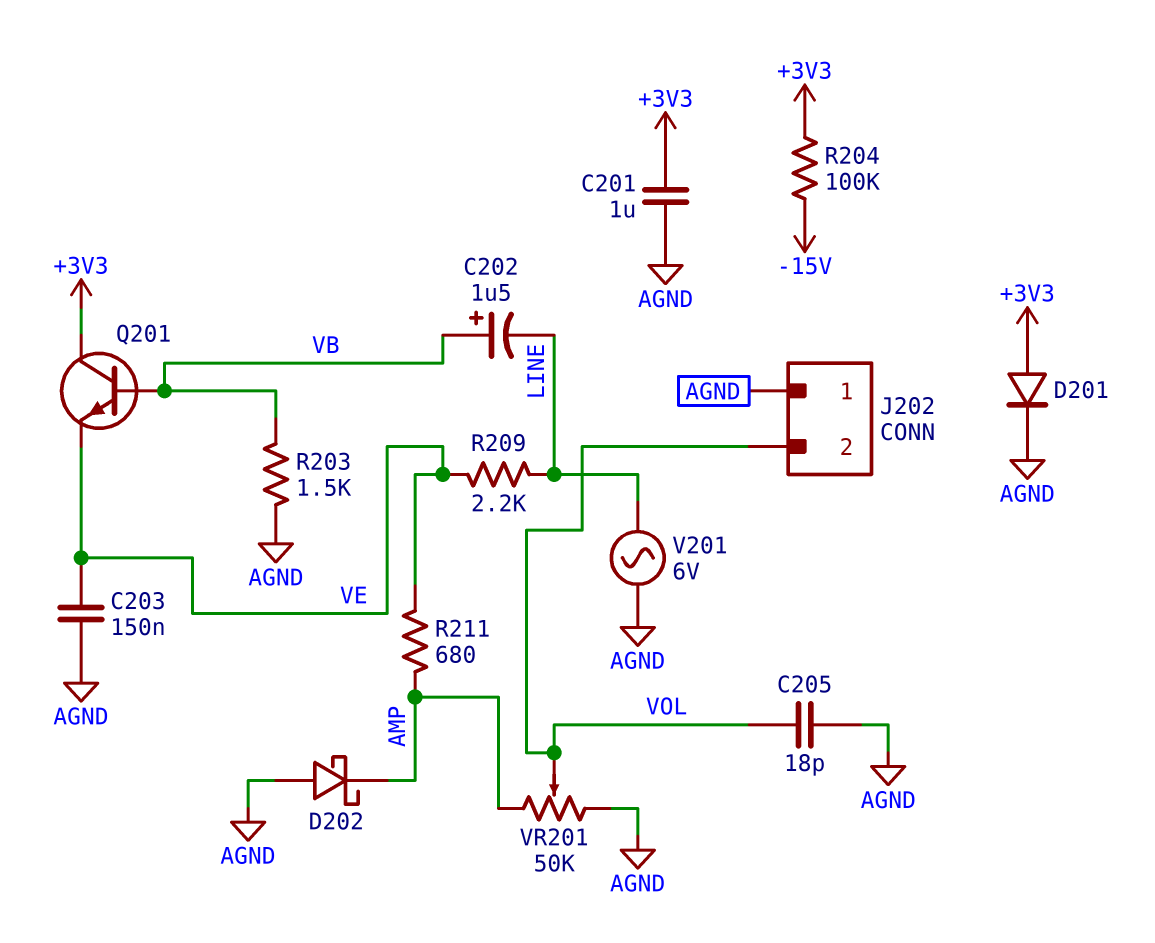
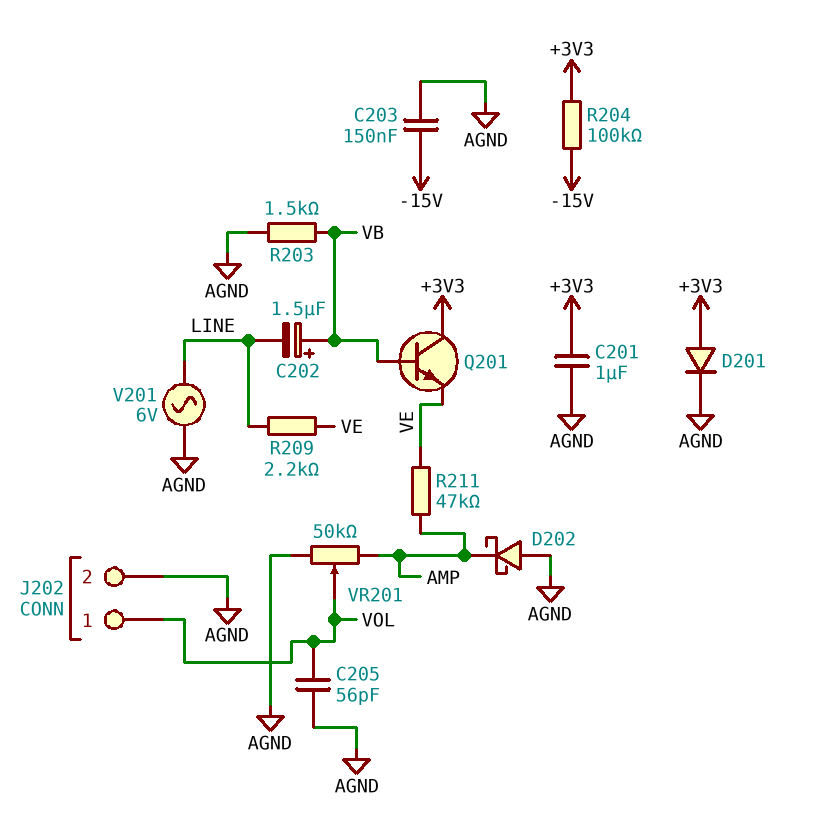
C203: 150nF (AGND, VE) -> 150nF (-15V, AGND)
C205: 18pF (AGND, VOL) -> 56pF (AGND, VOL)
J202 pin 1: AGND -> VOL
J202 pin 2: VOL -> AGND
R211: 680 (AMP, VE) -> 47k (AMP, VE)

